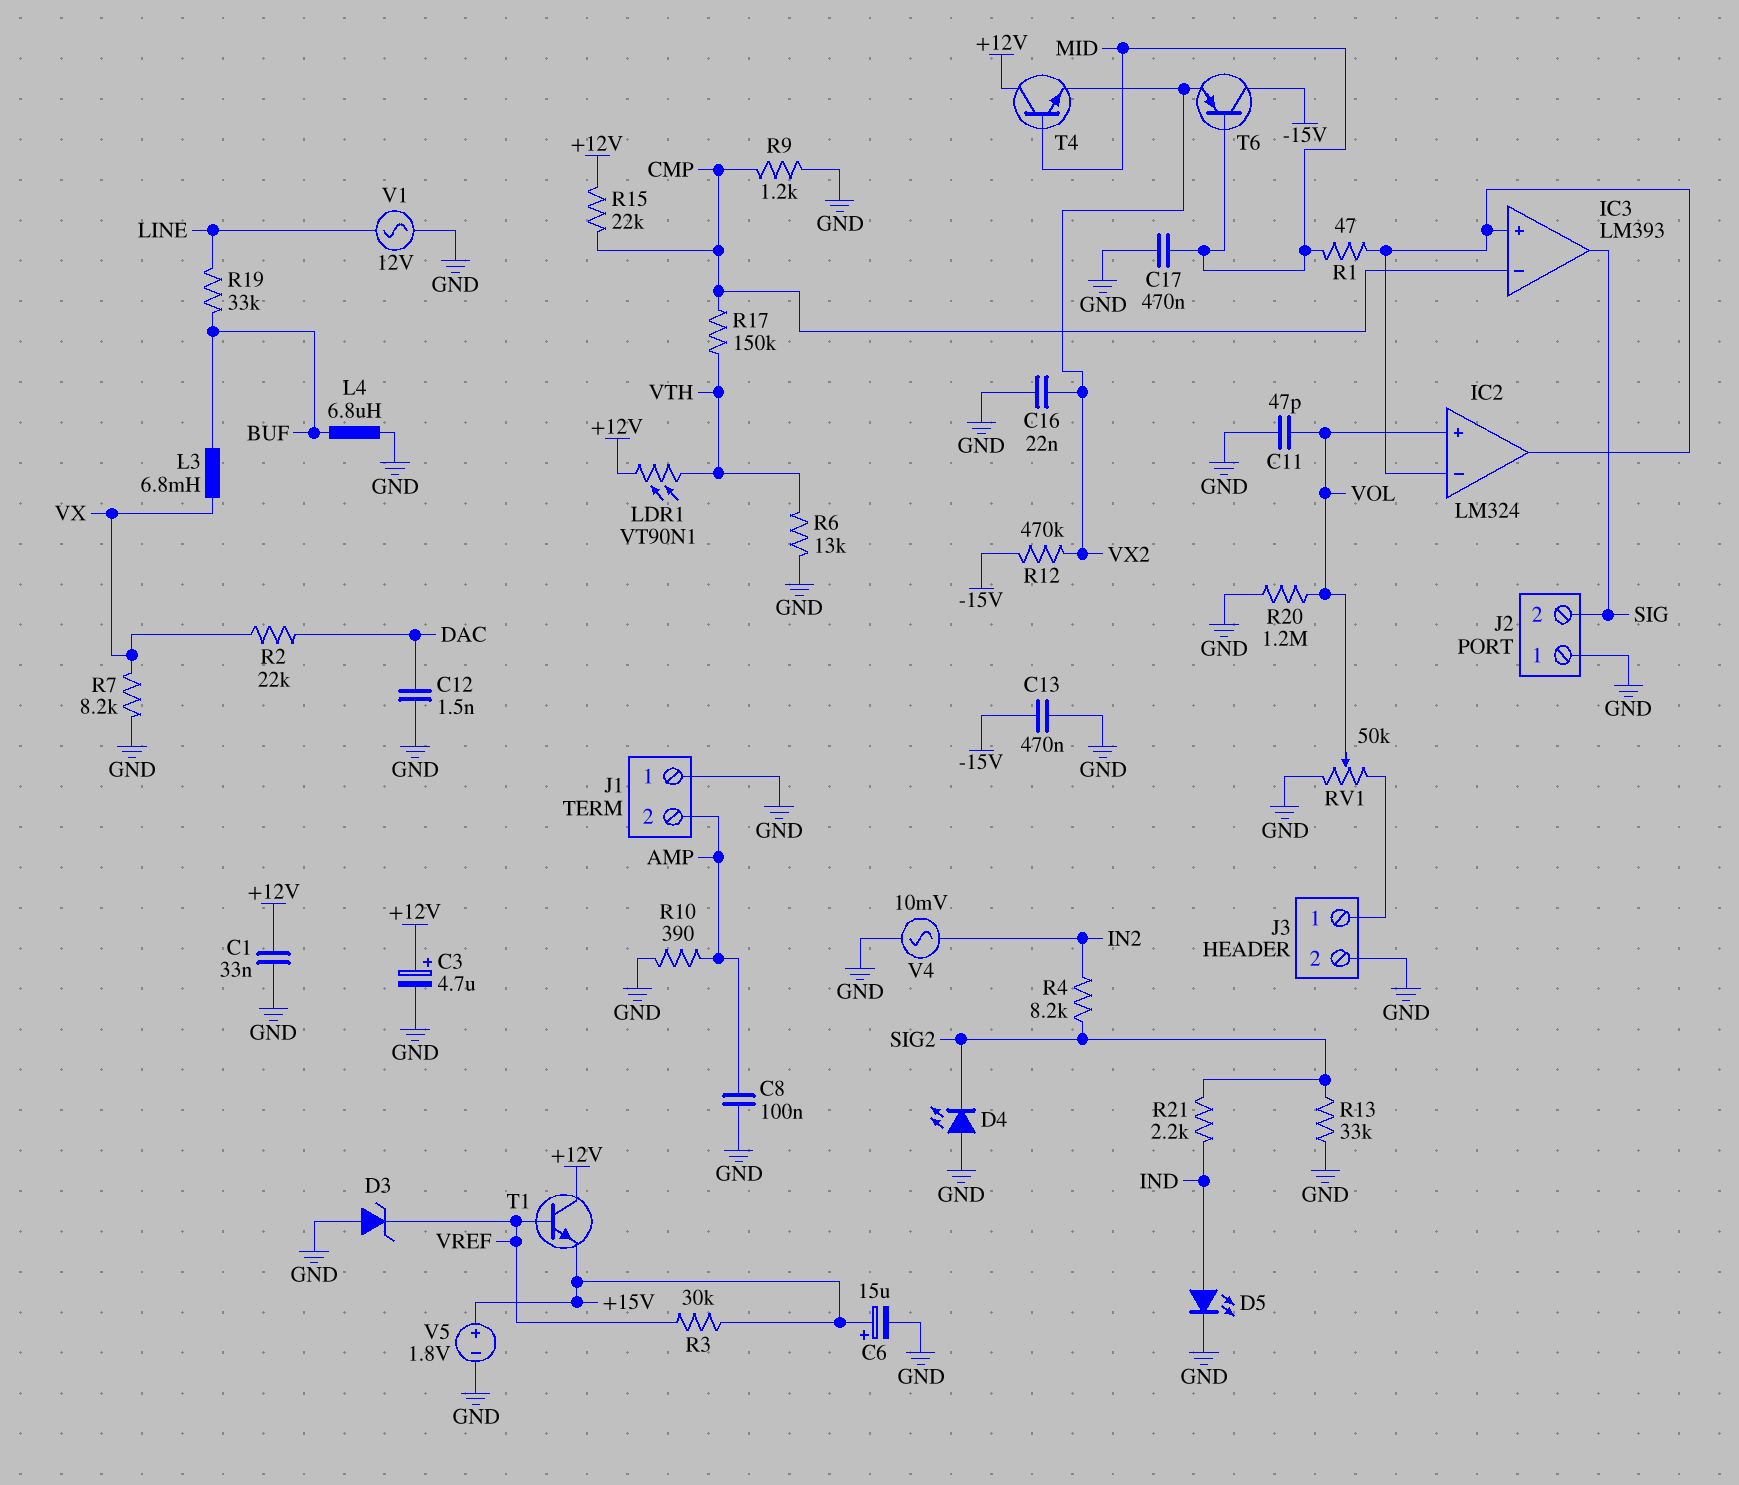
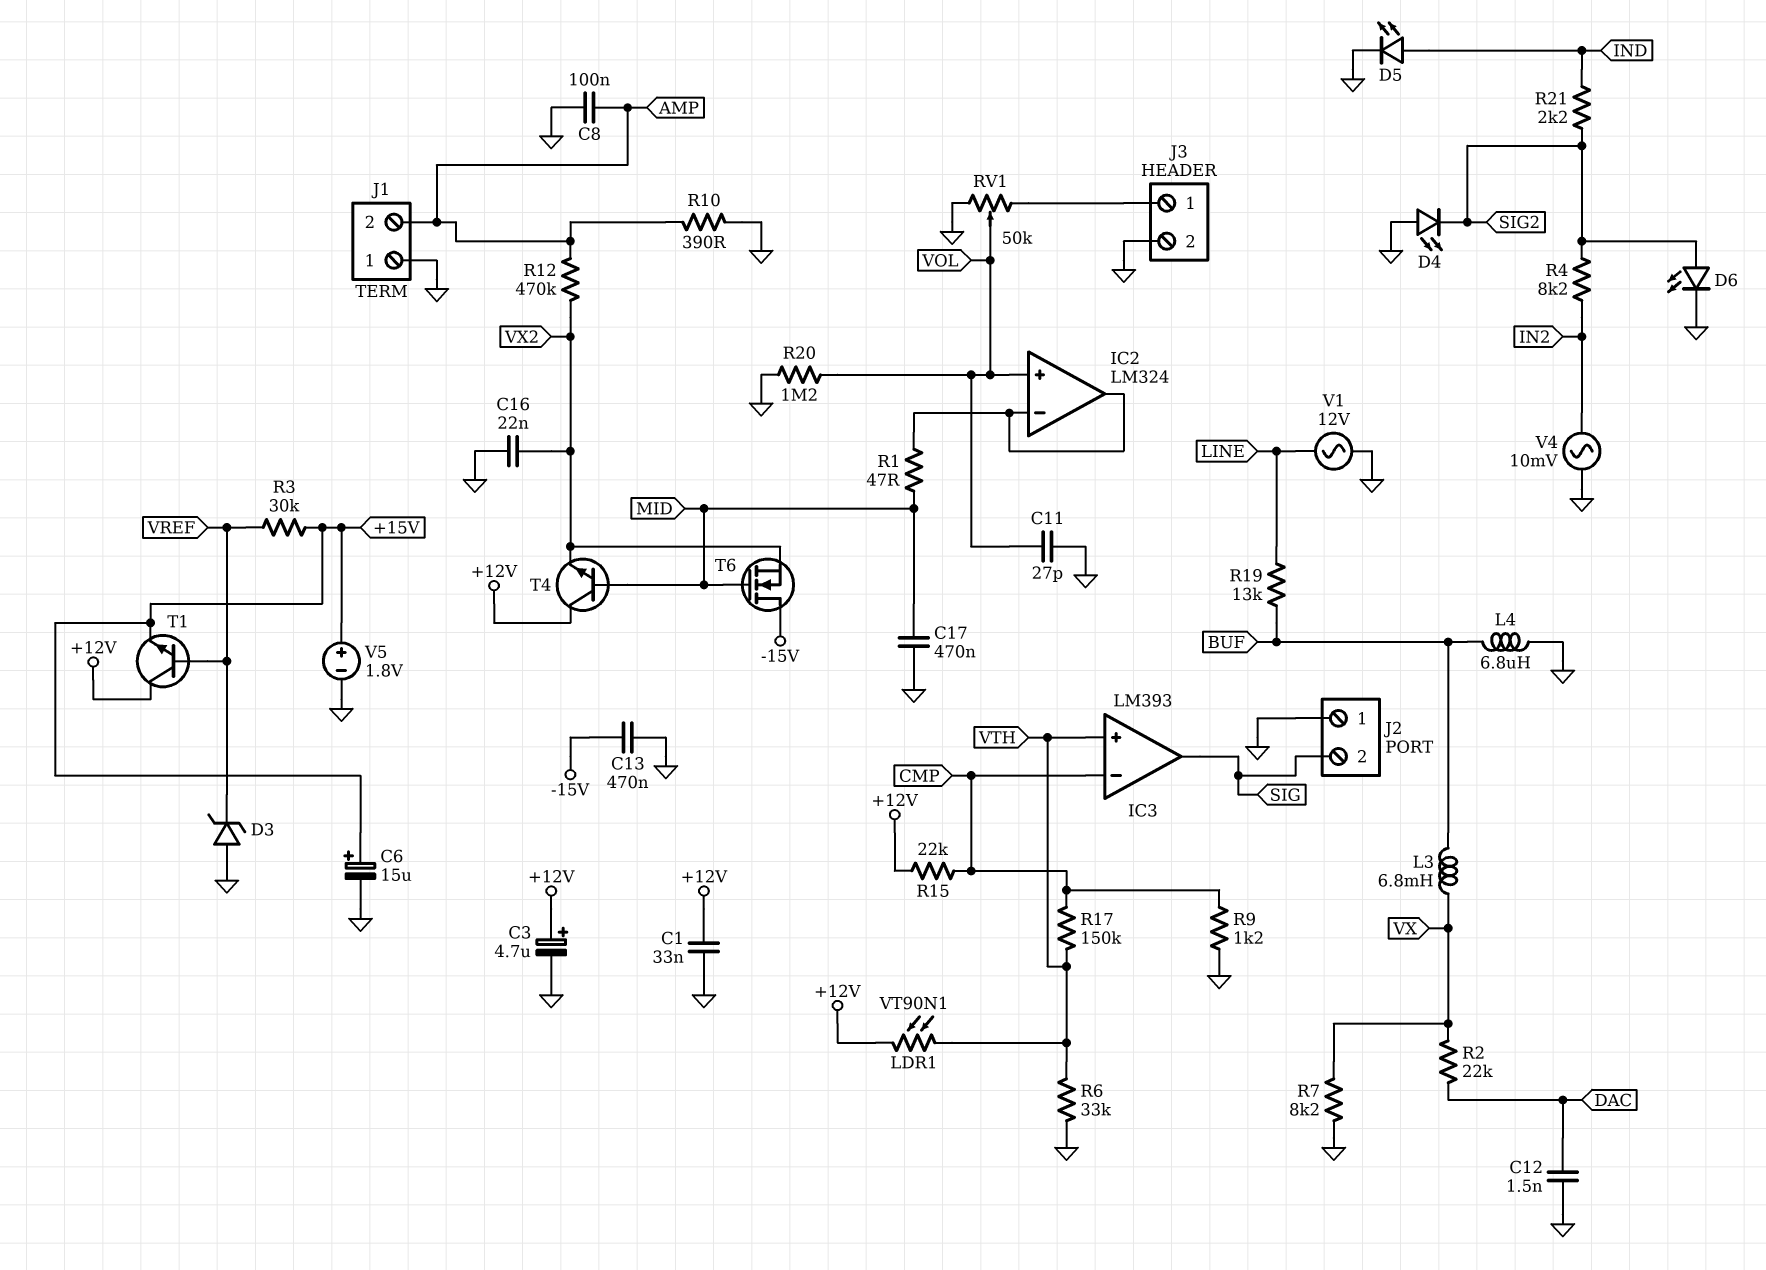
C11: 47pF (GND, VOL) -> 27pF (GND, VOL)
D6: none -> LED (A SIG2, K GND)
IC3 pin in+: IC2/in- -> VTH
R6: 13k (GND, VTH) -> 33k (GND, VTH)
R12: 470k (-15V, VX2) -> 470k (AMP, VX2)
R13: 33k (GND, SIG2) -> none
R19: 33k (BUF, LINE) -> 13k (BUF, LINE)
T6: PNP (B MID, C -15V, E VX2) -> NMOS (G MID, D -15V, S VX2)

